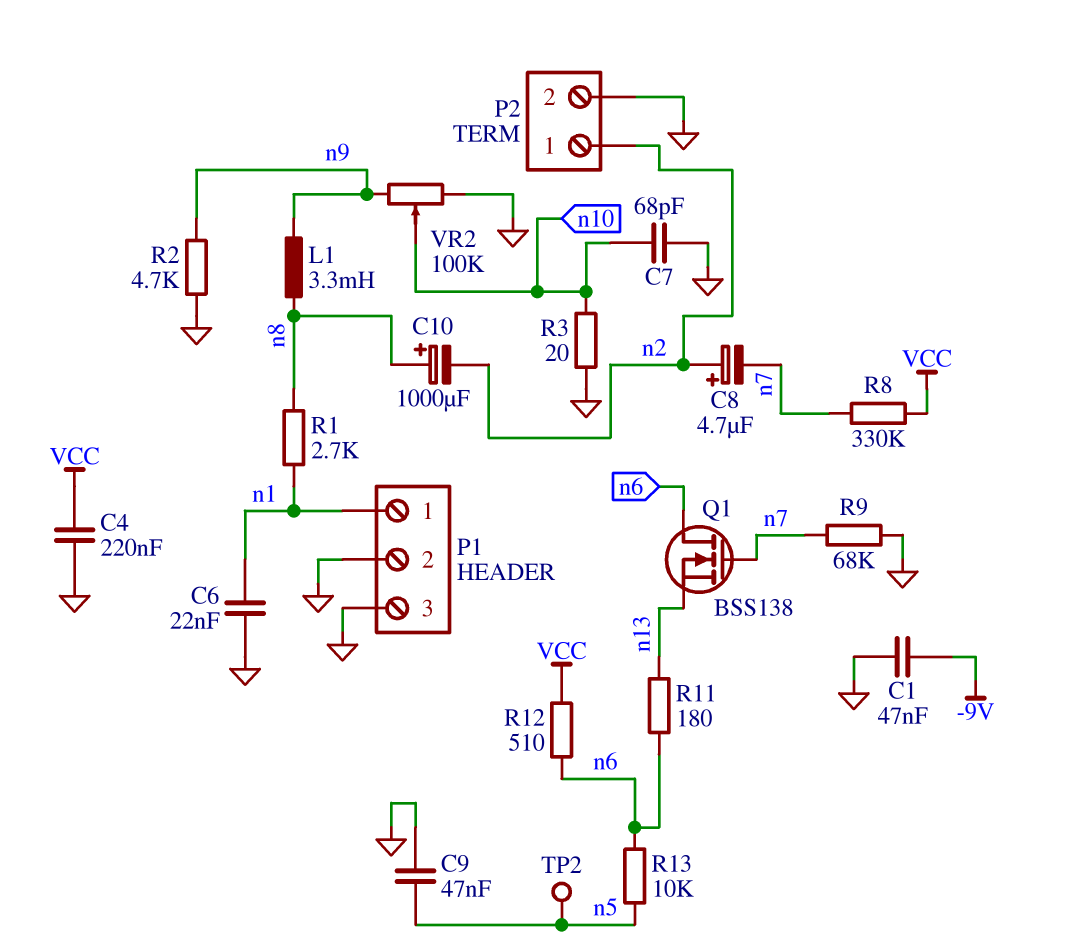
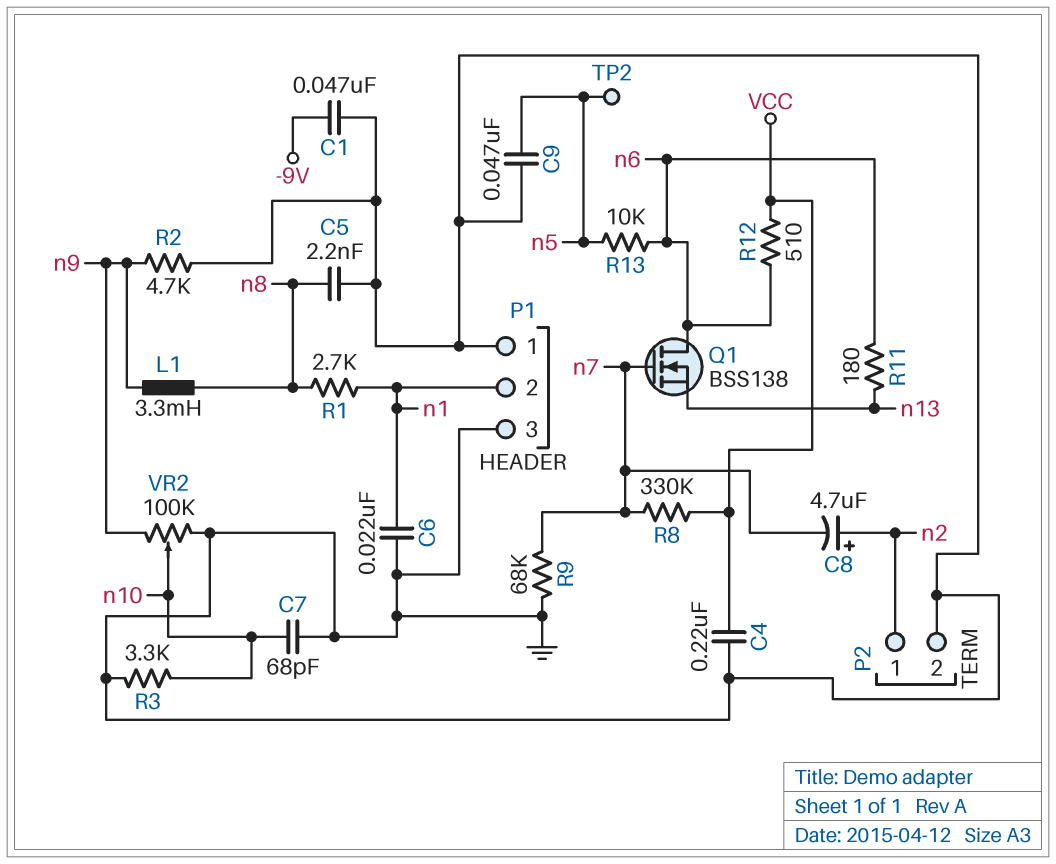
C5: none -> 2.2nF (GND, n8)
C10: 1000uF (plus n8, minus n2) -> none
P1 pin 1: n1 -> GND
P1 pin 2: GND -> n1
R3: 20 (GND, n10) -> 3.3k (GND, n10)

